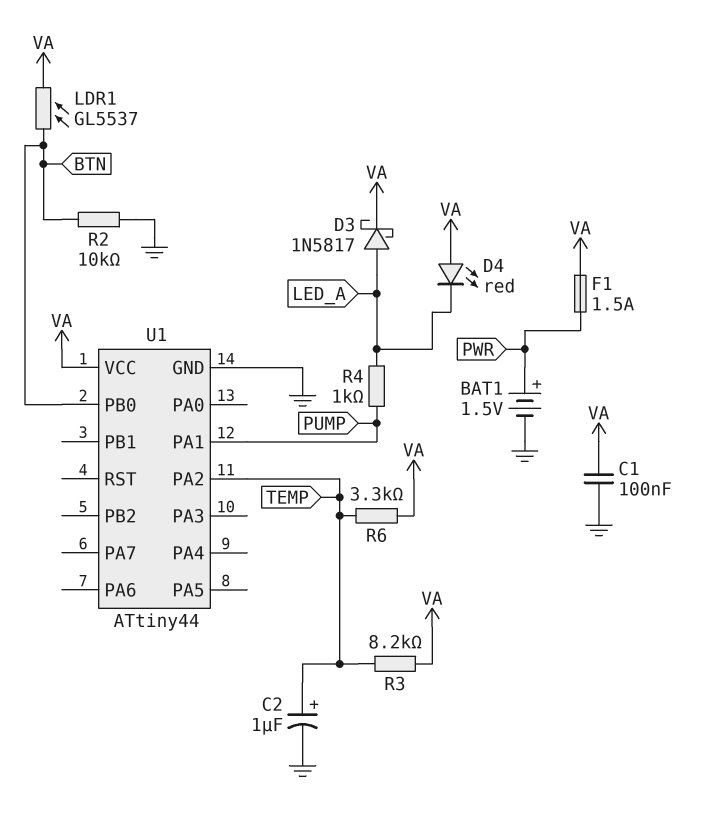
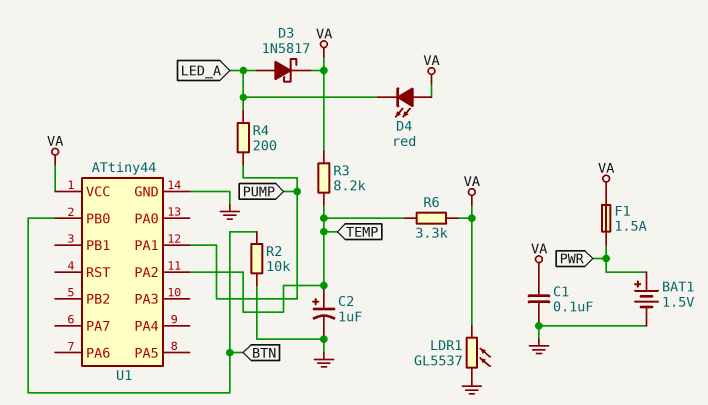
LDR1: GL5537 (BTN, VA) -> GL5537 (GND, VA)
R4: 1k (LED_A, PUMP) -> 200 (LED_A, PUMP)

